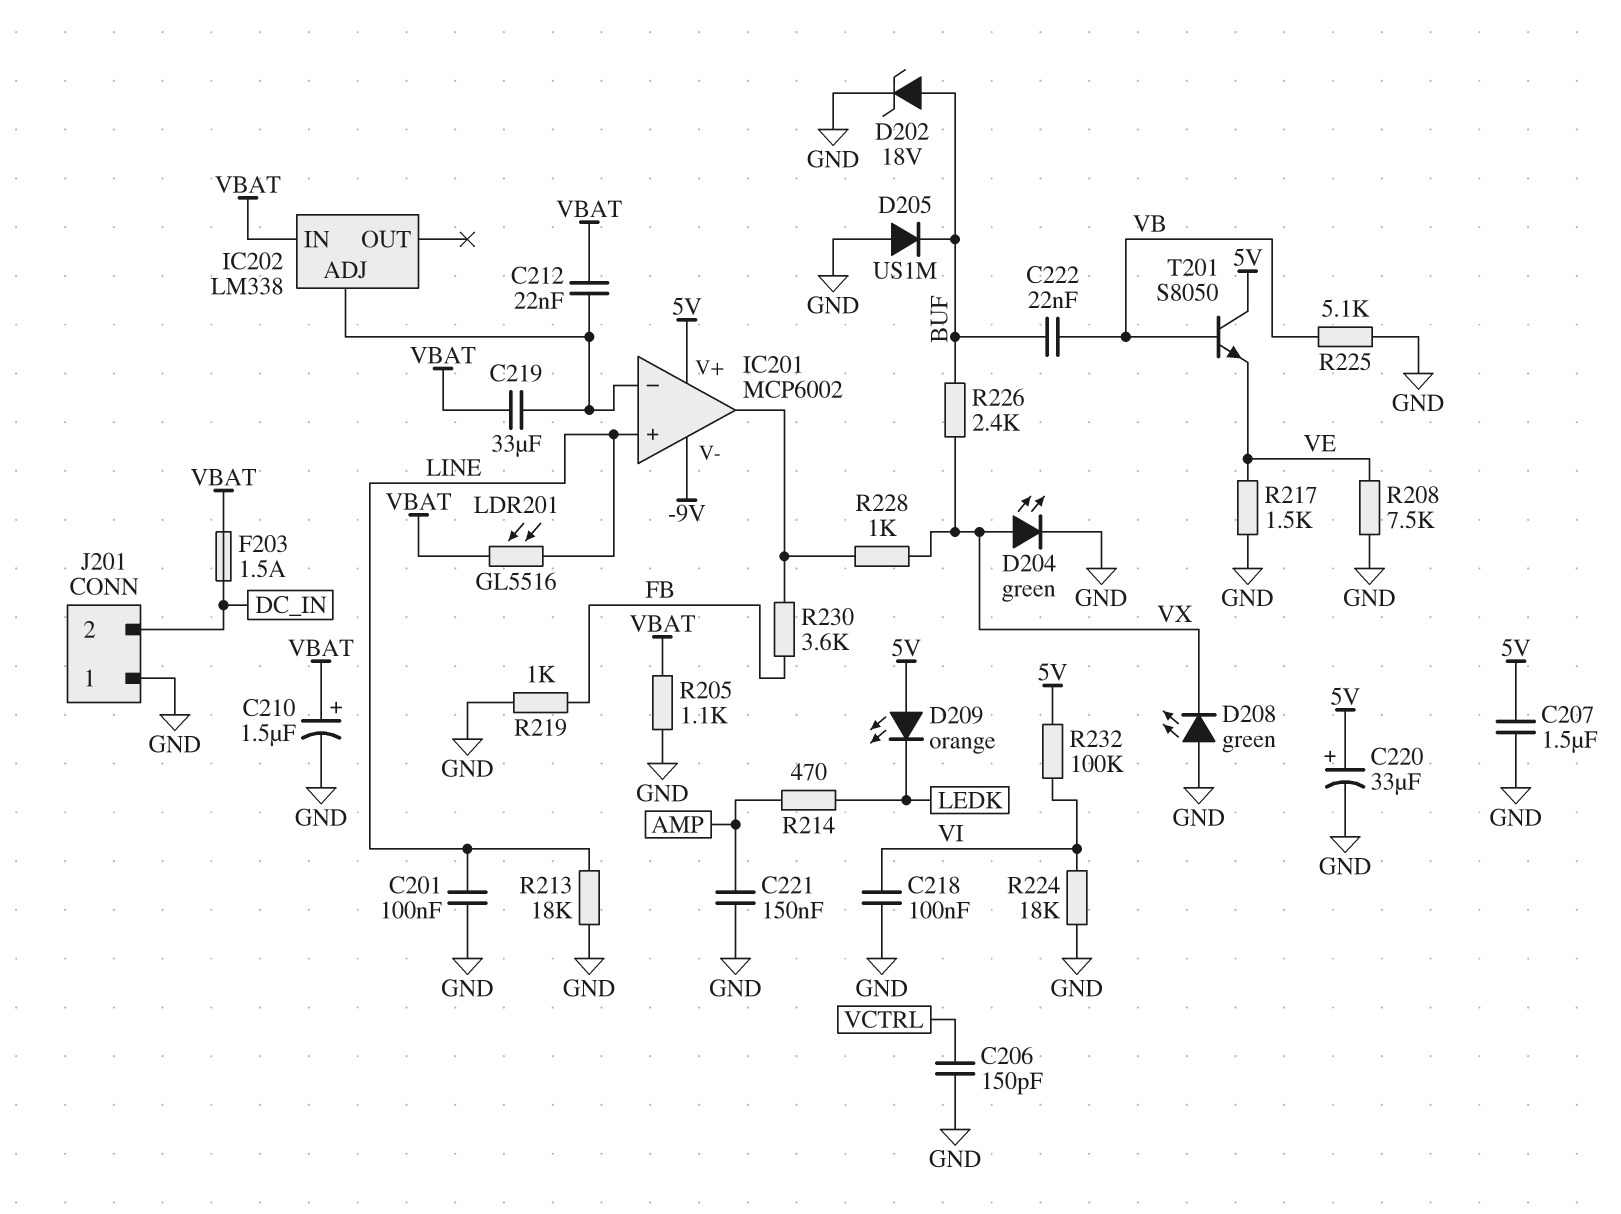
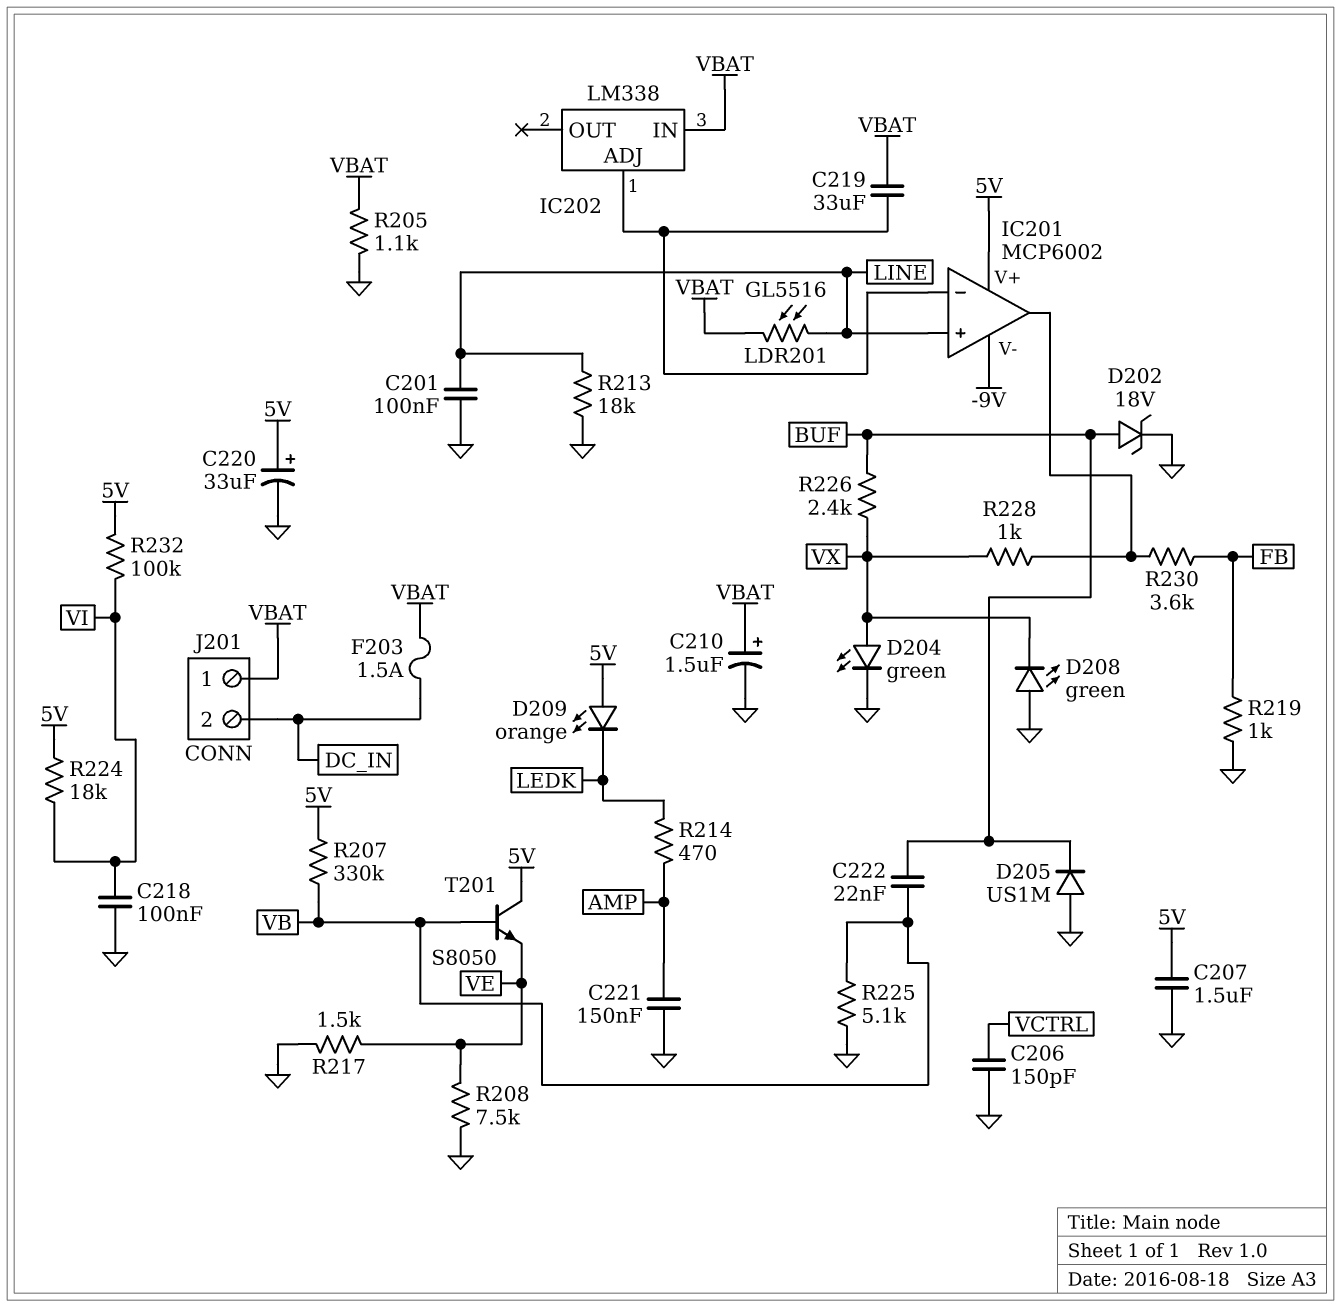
C212: 22nF (IC201/in-, VBAT) -> none
J201 pin 1: GND -> VBAT
R207: none -> 330k (5V, VB)
R224: 18k (GND, VI) -> 18k (5V, VI)

